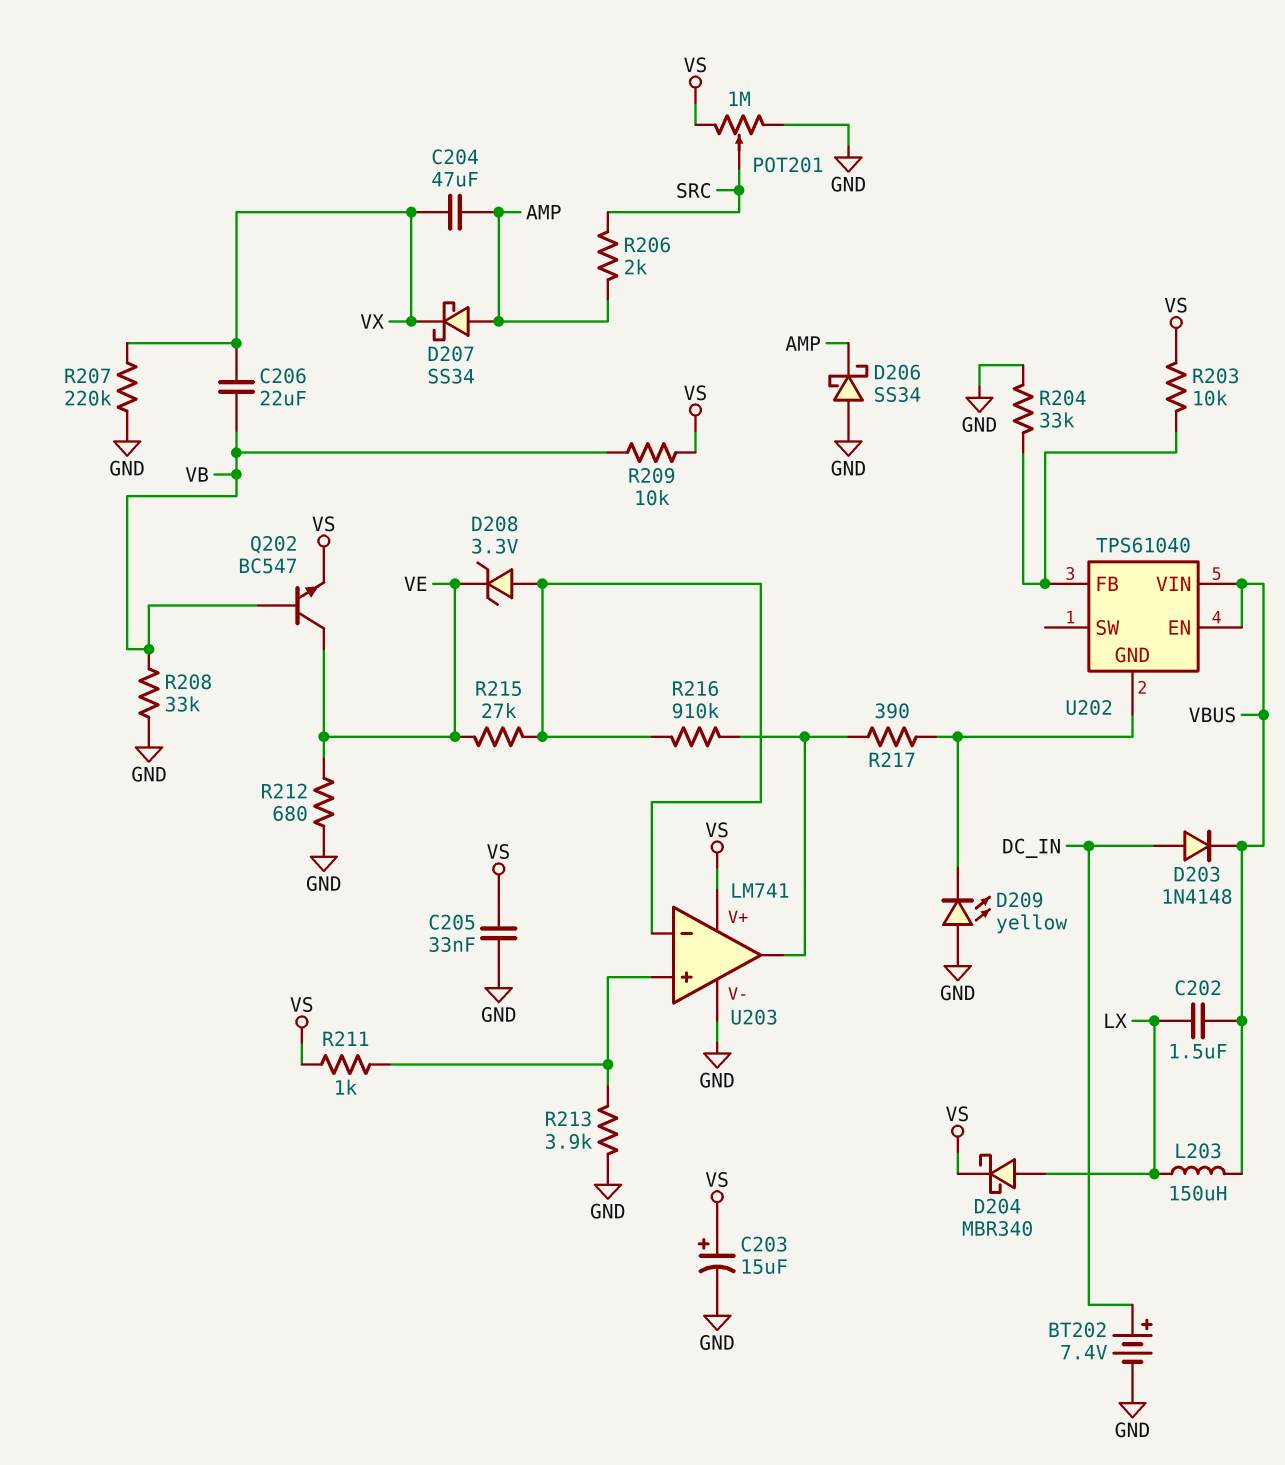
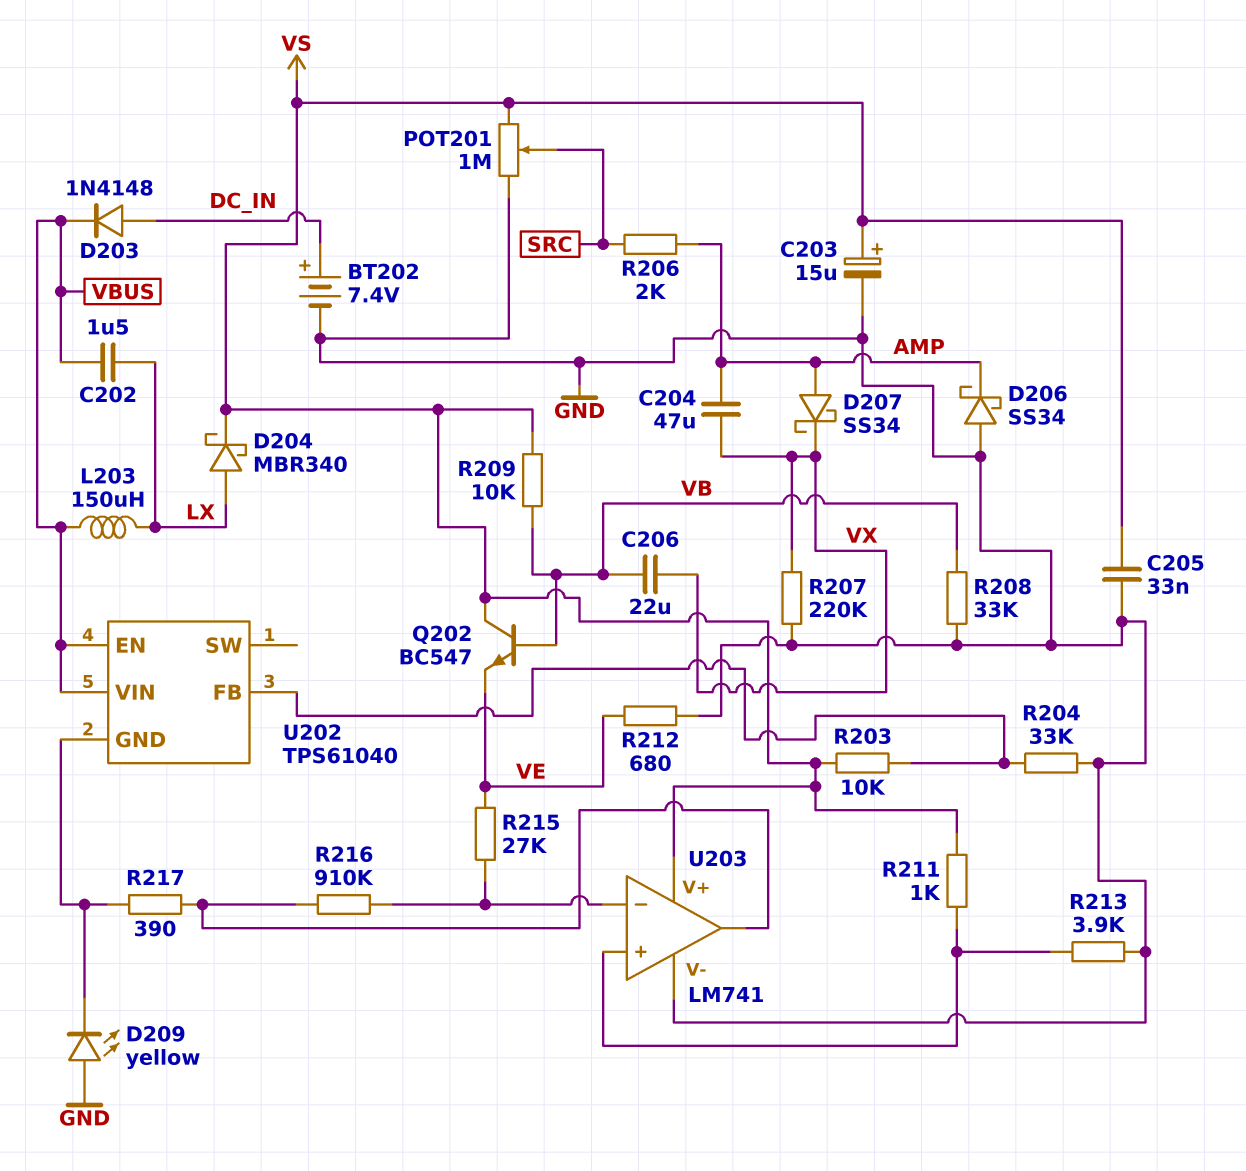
D208: zener 3.3V (A U203/in-, K VE) -> none
Q202: NPN BC547 (B VB, C VE, E VS) -> NPN BC547 (B VB, C VS, E VE)

